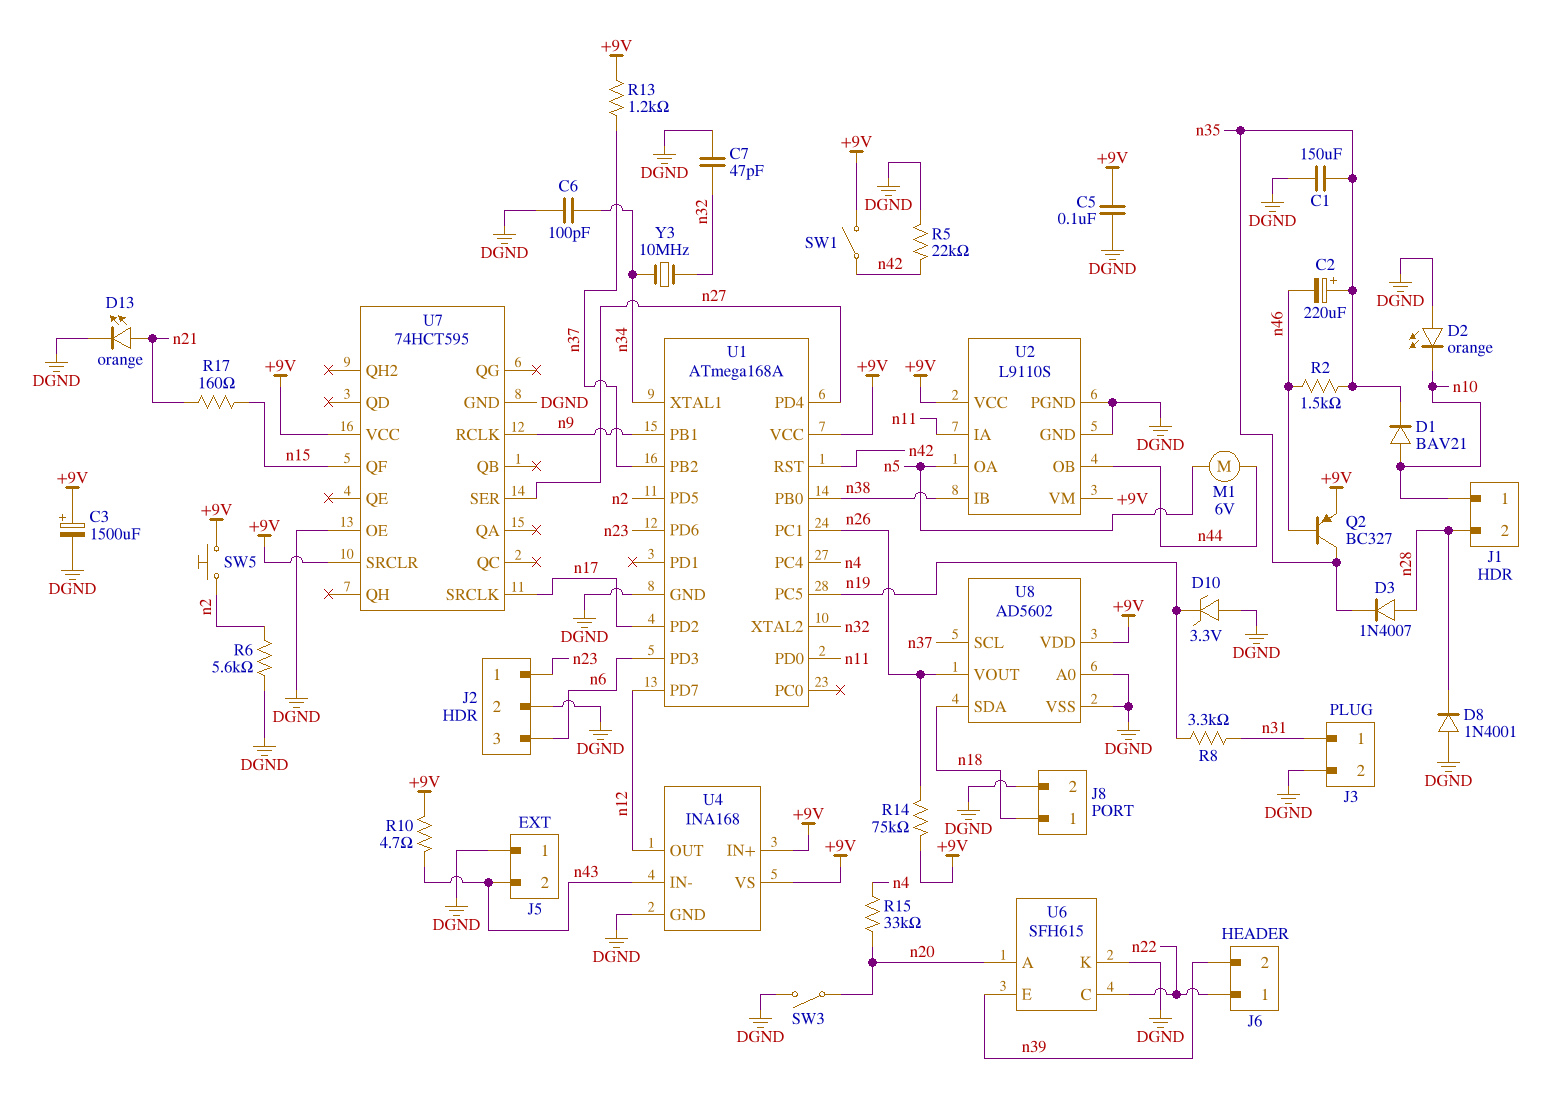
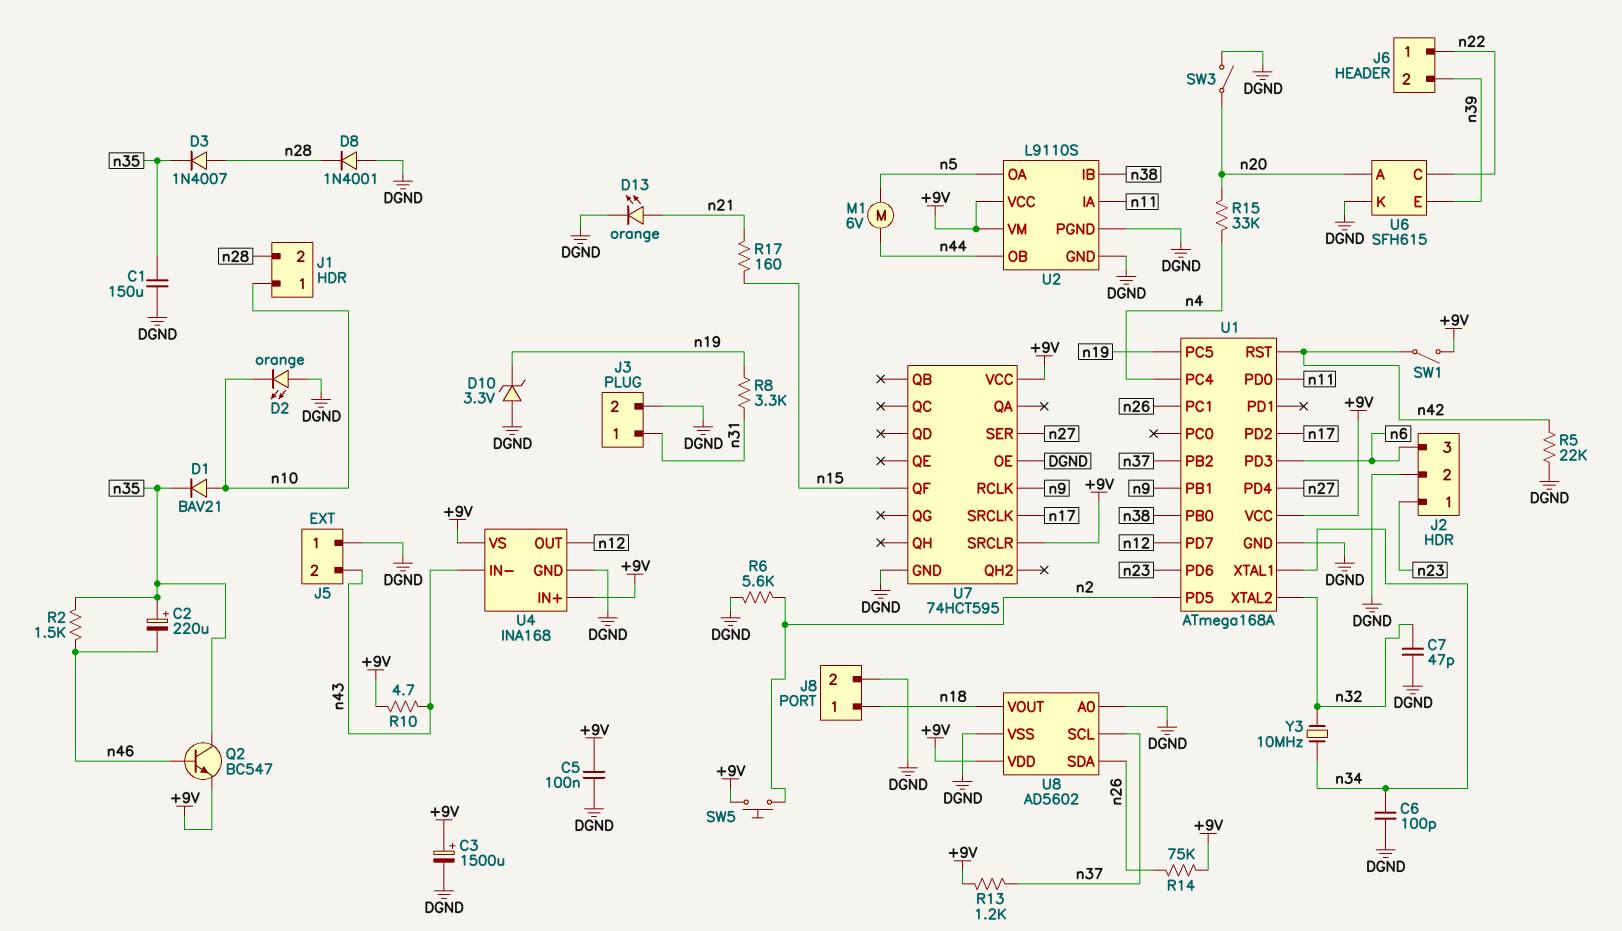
Q2: PNP BC327 (B n46, C n35, E +9V) -> NPN BC547 (B n46, C n35, E +9V)
U8 pin SDA: n18 -> n26
U8 pin VOUT: n26 -> n18

